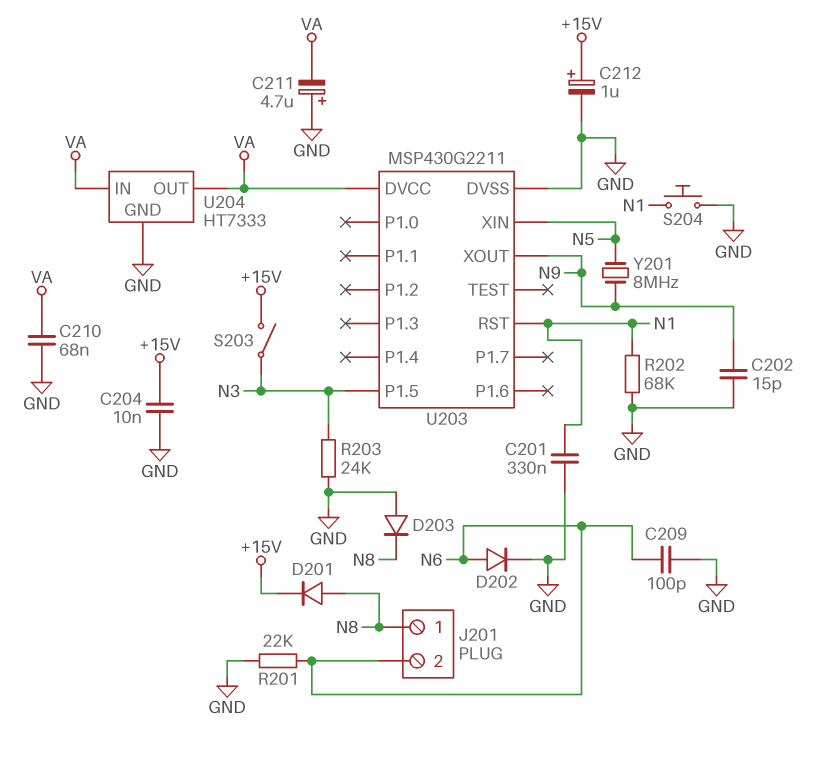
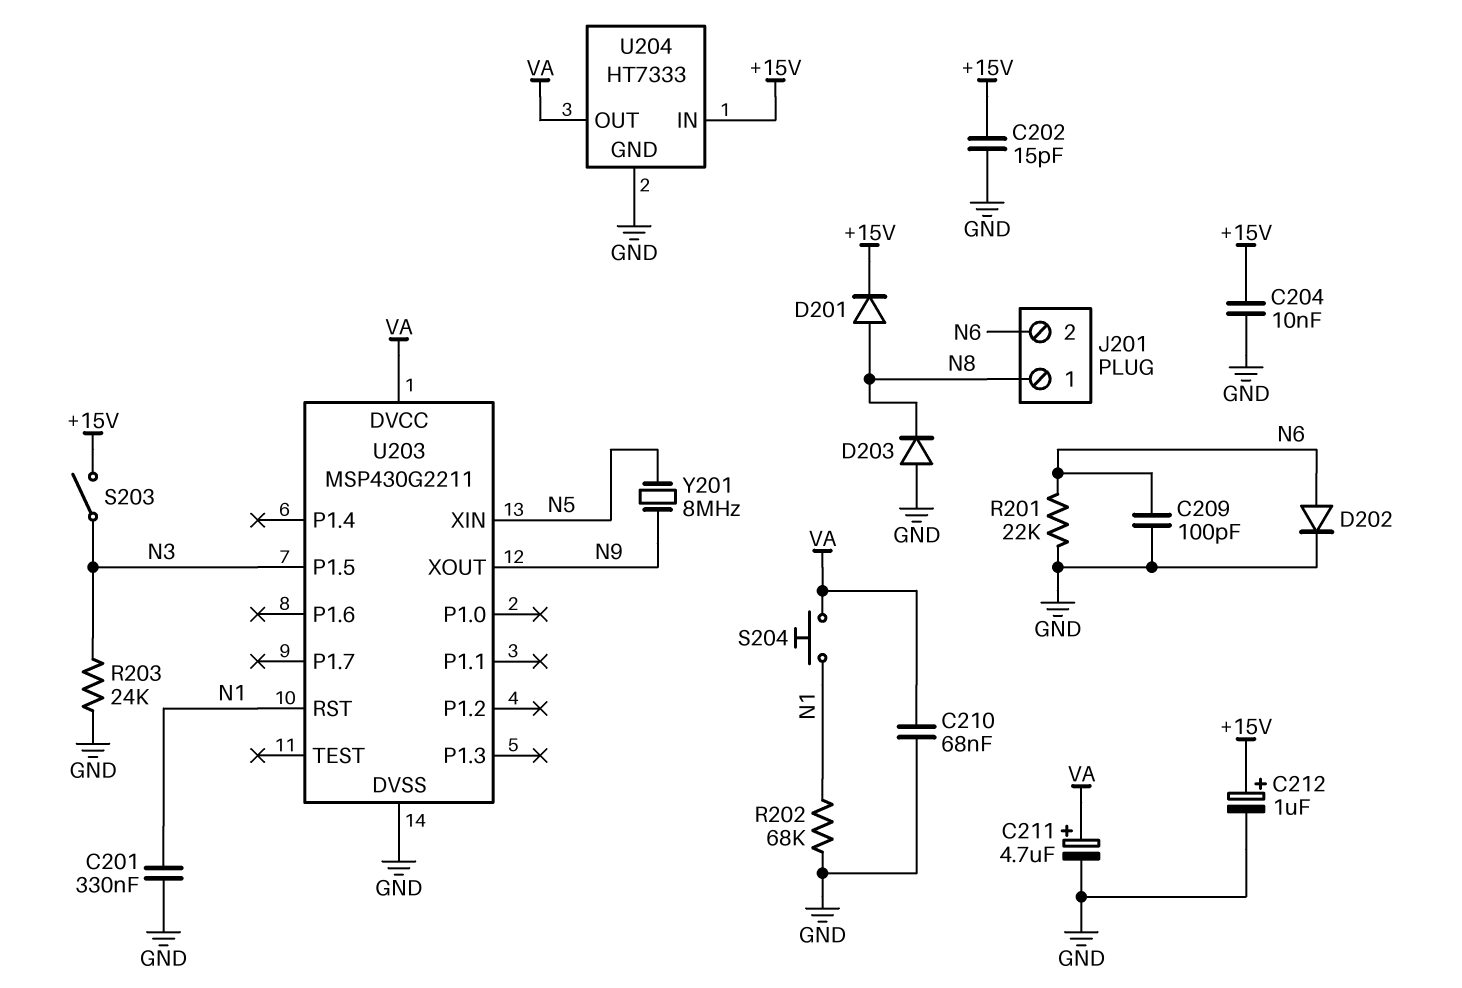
C202: 15pF (GND, N9) -> 15pF (+15V, GND)
C211: 4.7uF (plus GND, minus VA) -> 4.7uF (plus VA, minus GND)
S204: button (GND, N1) -> button (N1, VA)
U204 pin IN: VA -> +15V

